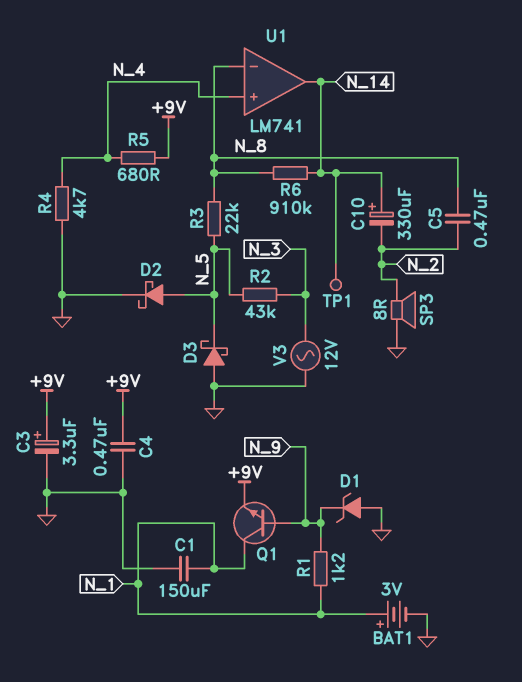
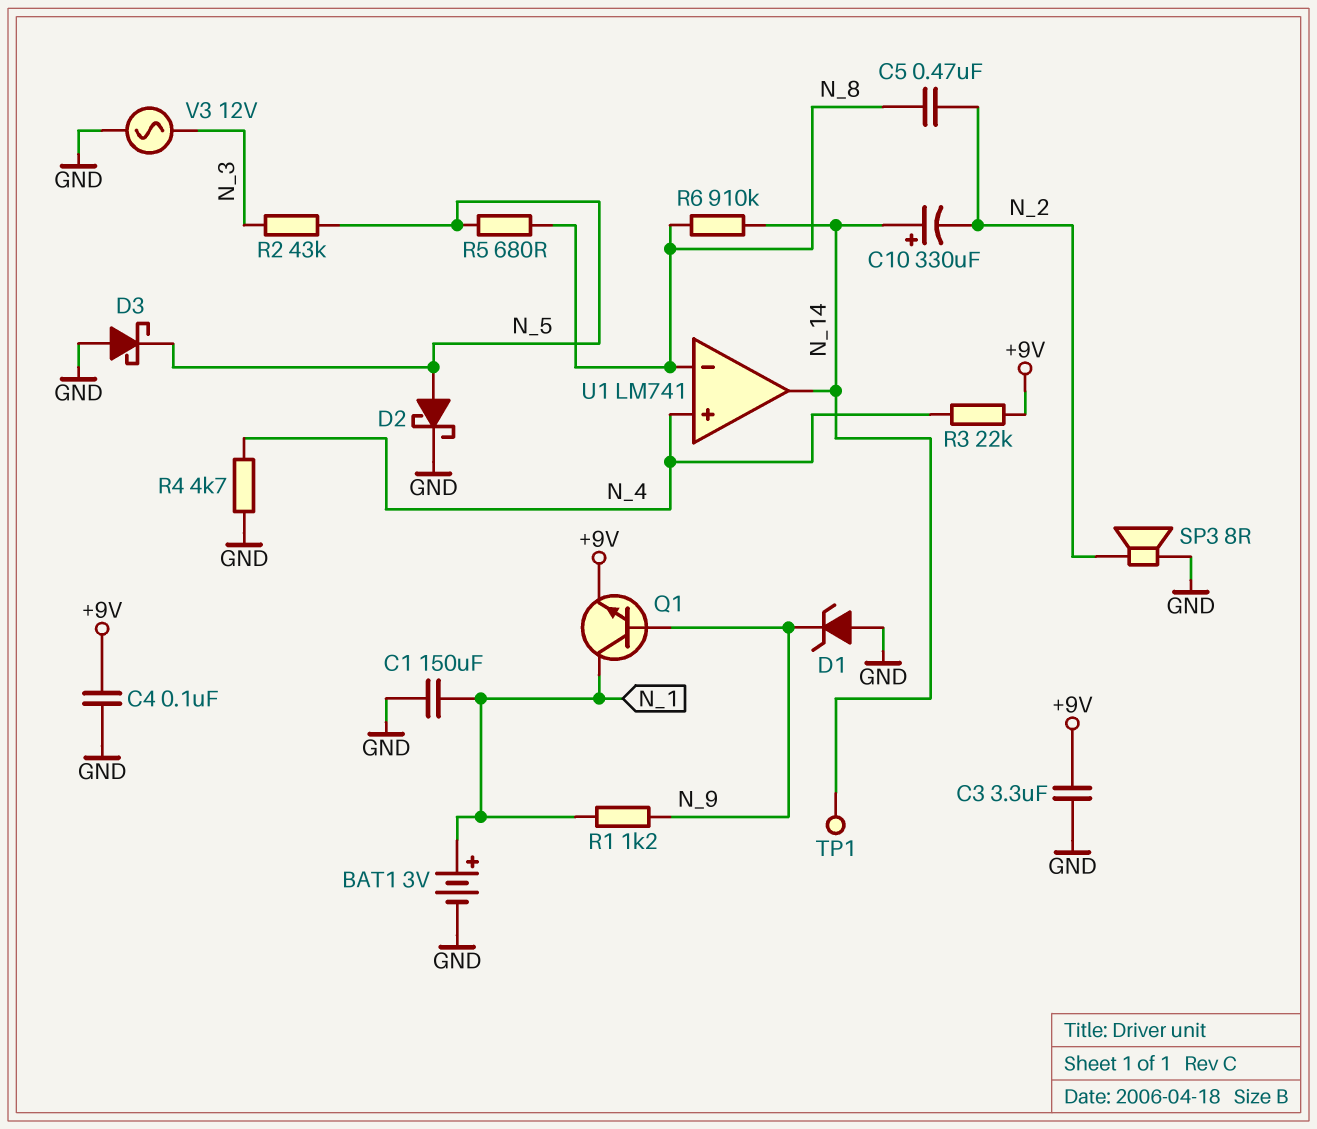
C3: 3.3uF (plus +9V, minus GND) -> 3.3uF (+9V, GND)
C4: 470nF (+9V, GND) -> 100nF (+9V, GND)
R3: 22k (N_5, N_8) -> 22k (+9V, N_4)
R5: 680 (+9V, N_4) -> 680 (N_5, N_8)

